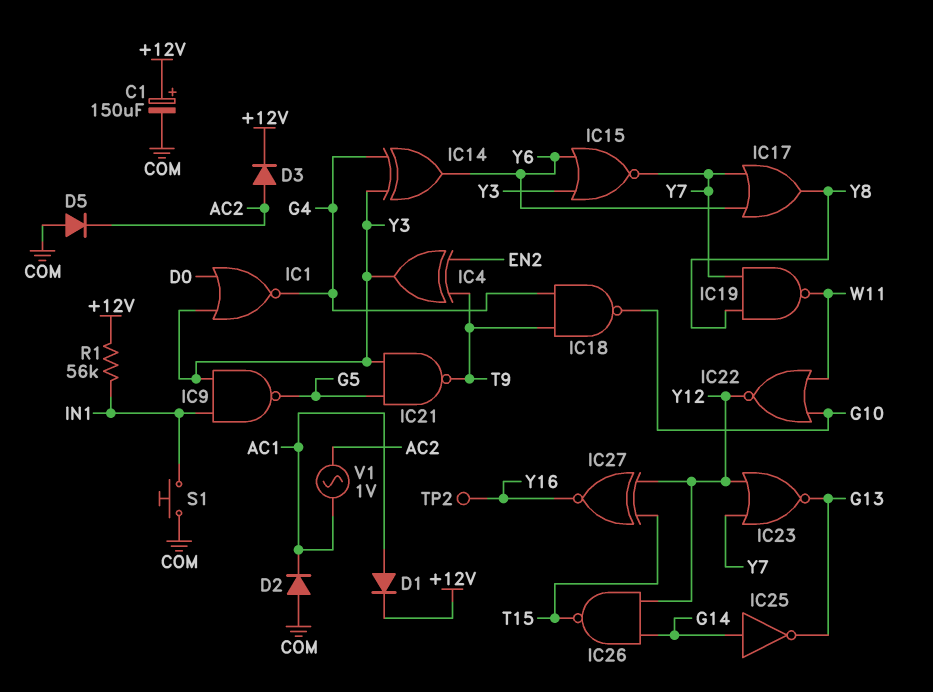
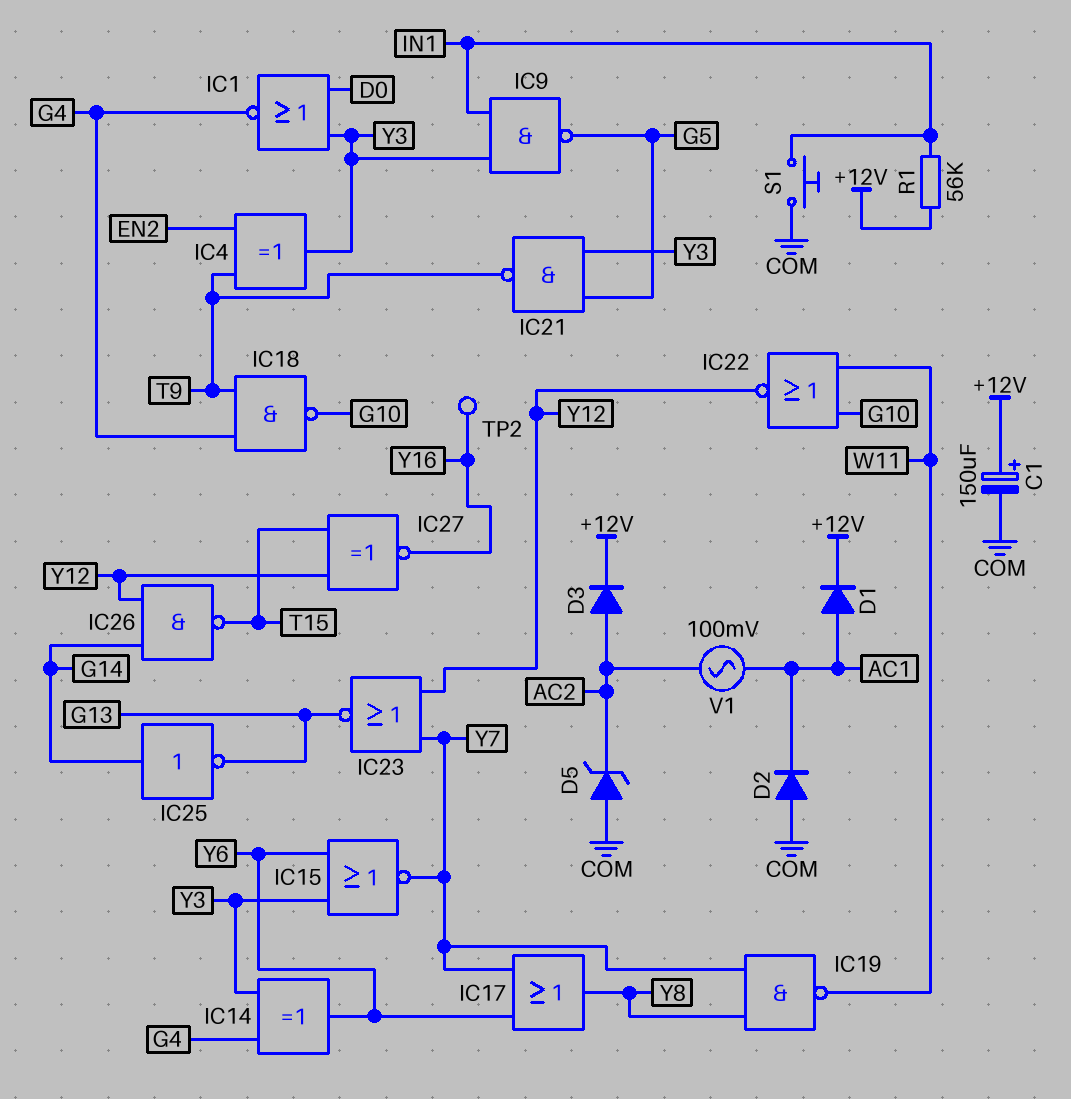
D5: diode (A COM, K AC2) -> zener (A COM, K AC2)
V1: AC 1V (AC1, AC2) -> AC 100mV (AC1, AC2)

